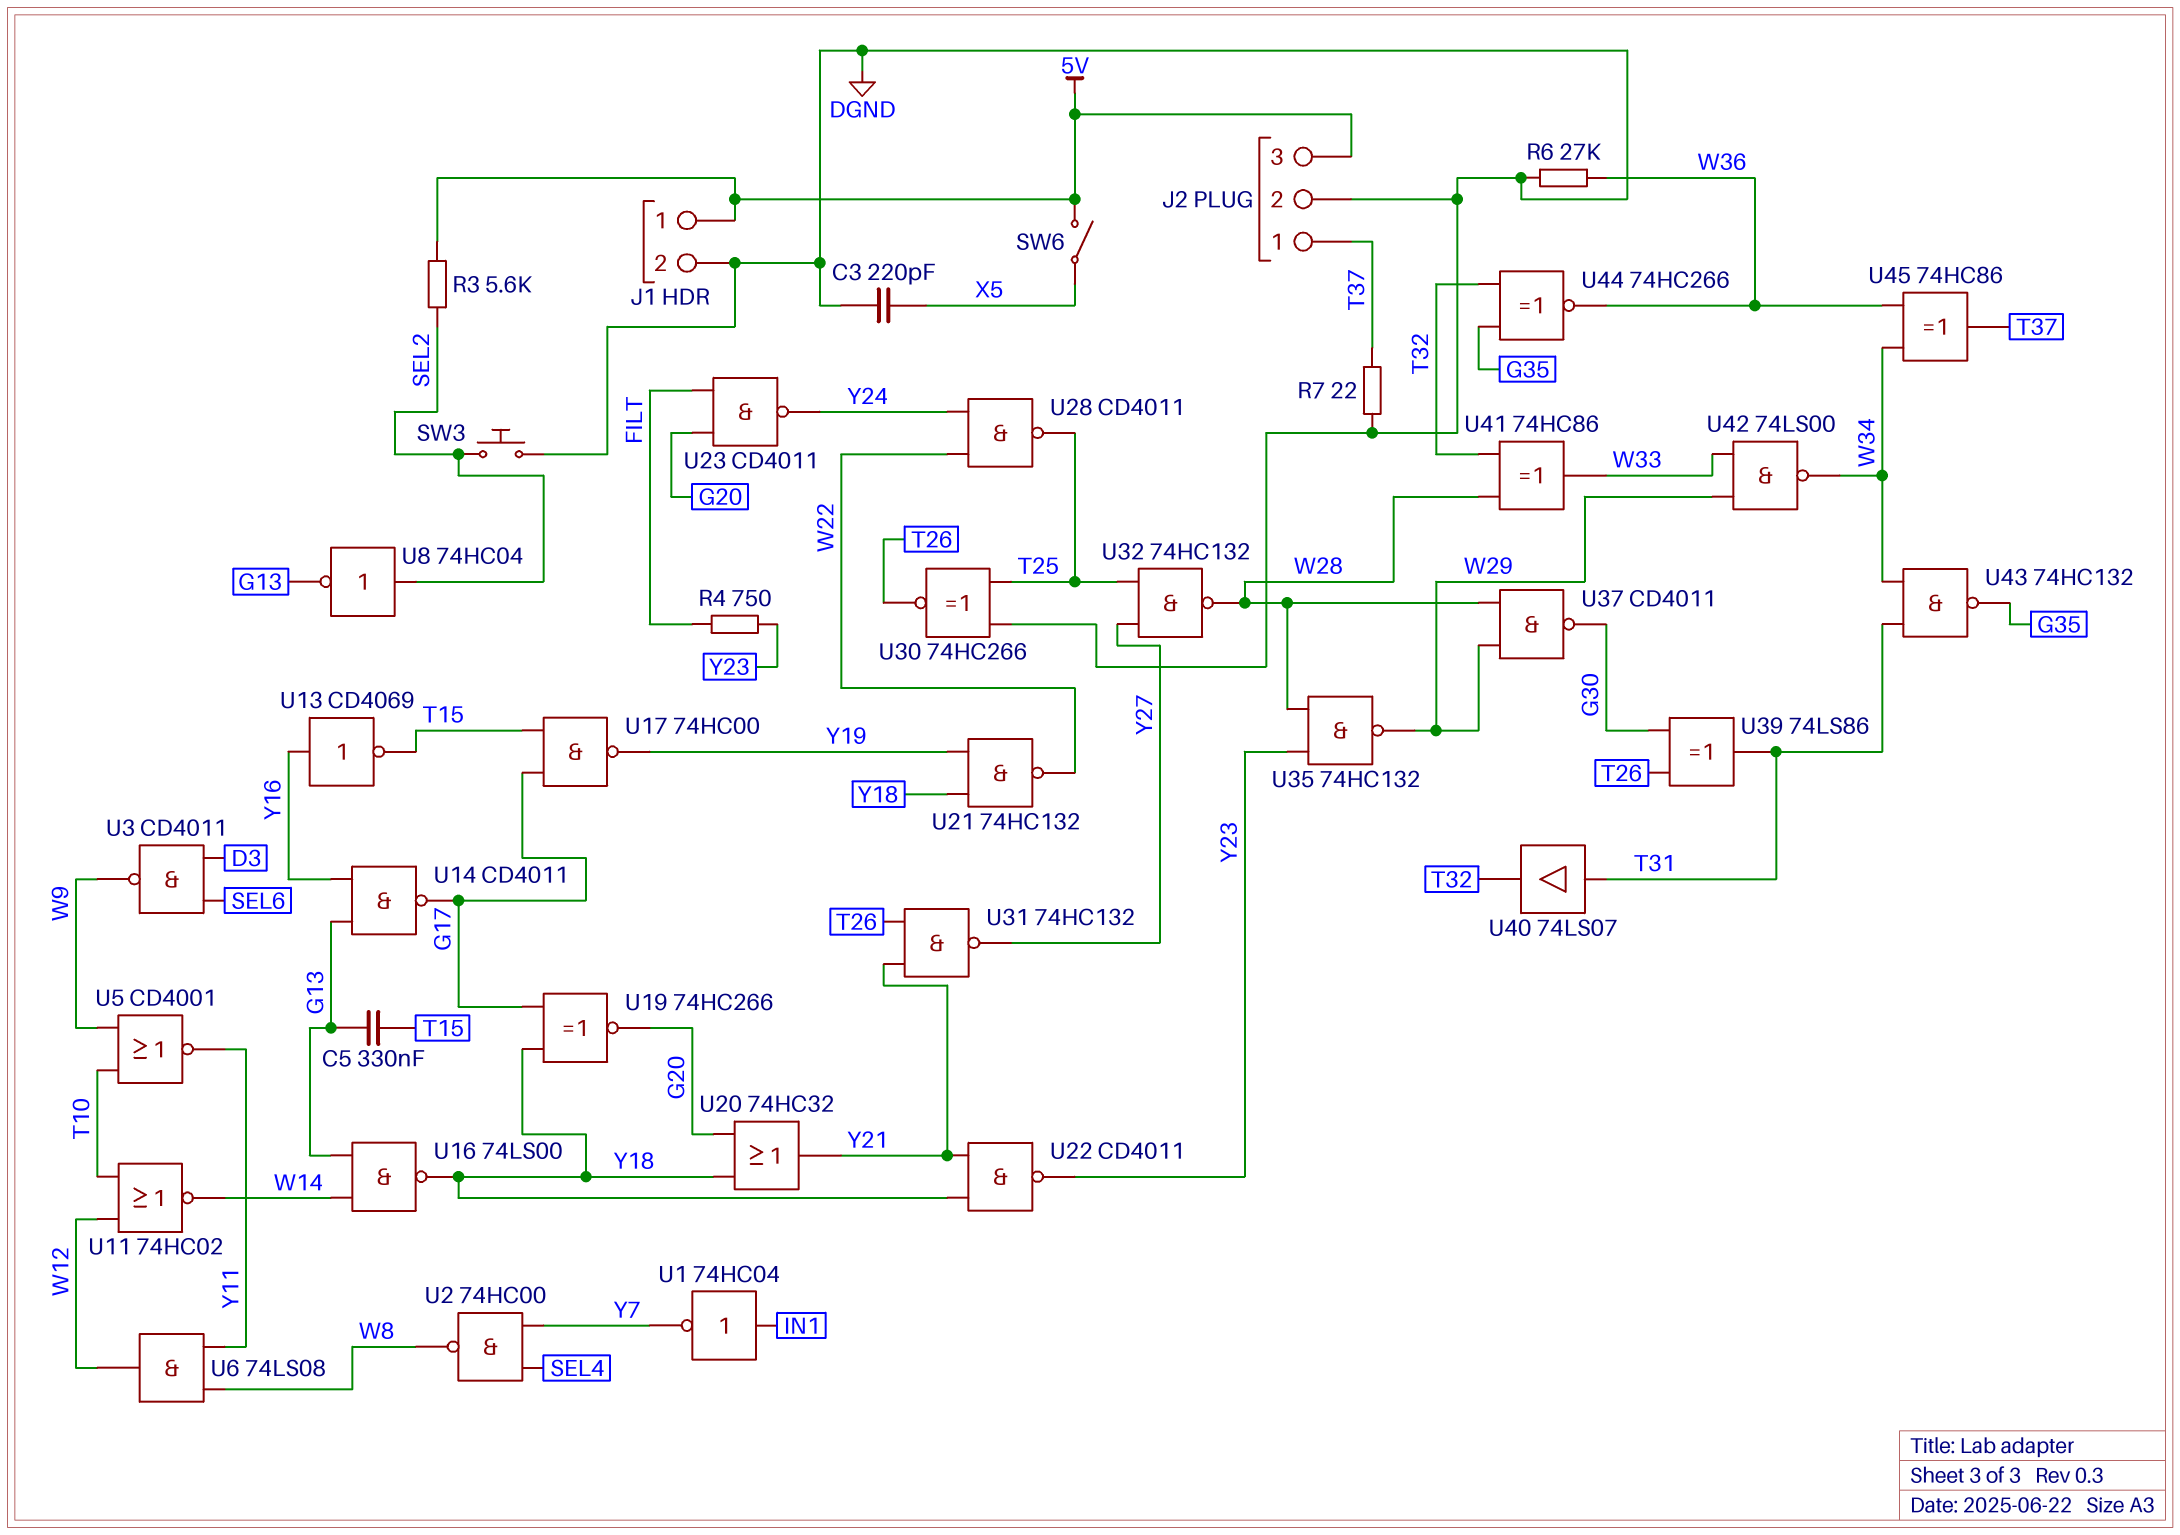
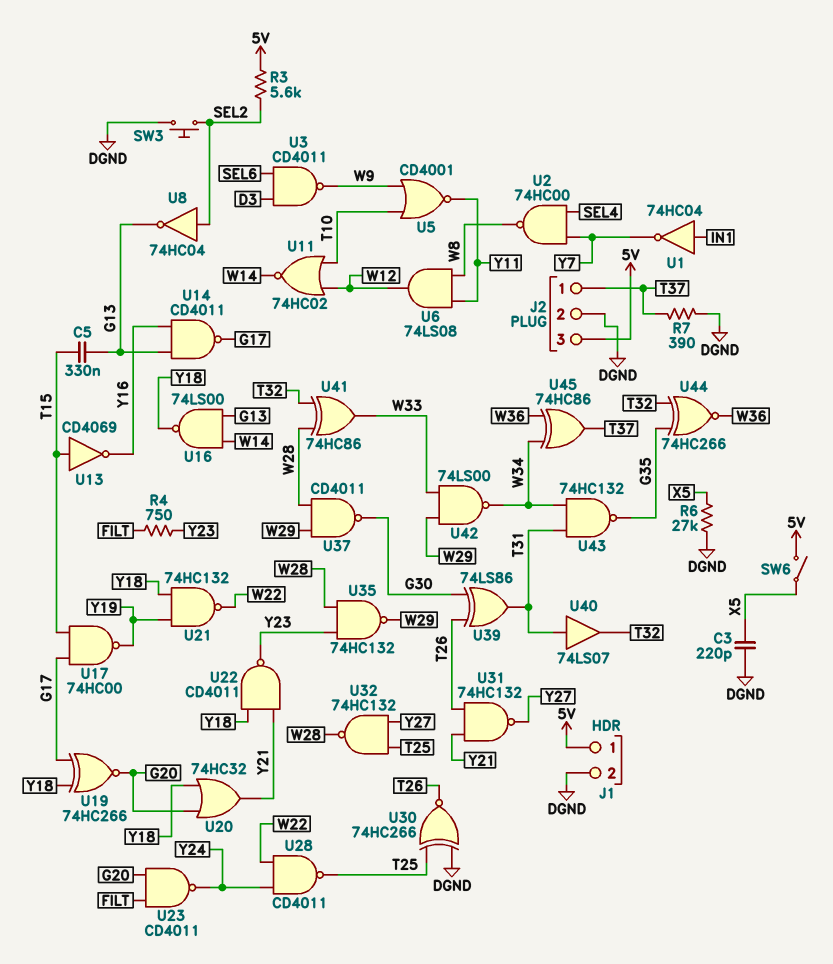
R6: 27k (DGND, W36) -> 27k (DGND, X5)
R7: 22 (DGND, T37) -> 390 (DGND, T37)
U13: NOT CD4069 (in Y16, out T15) -> NOT CD4069 (in T15, out Y16)

